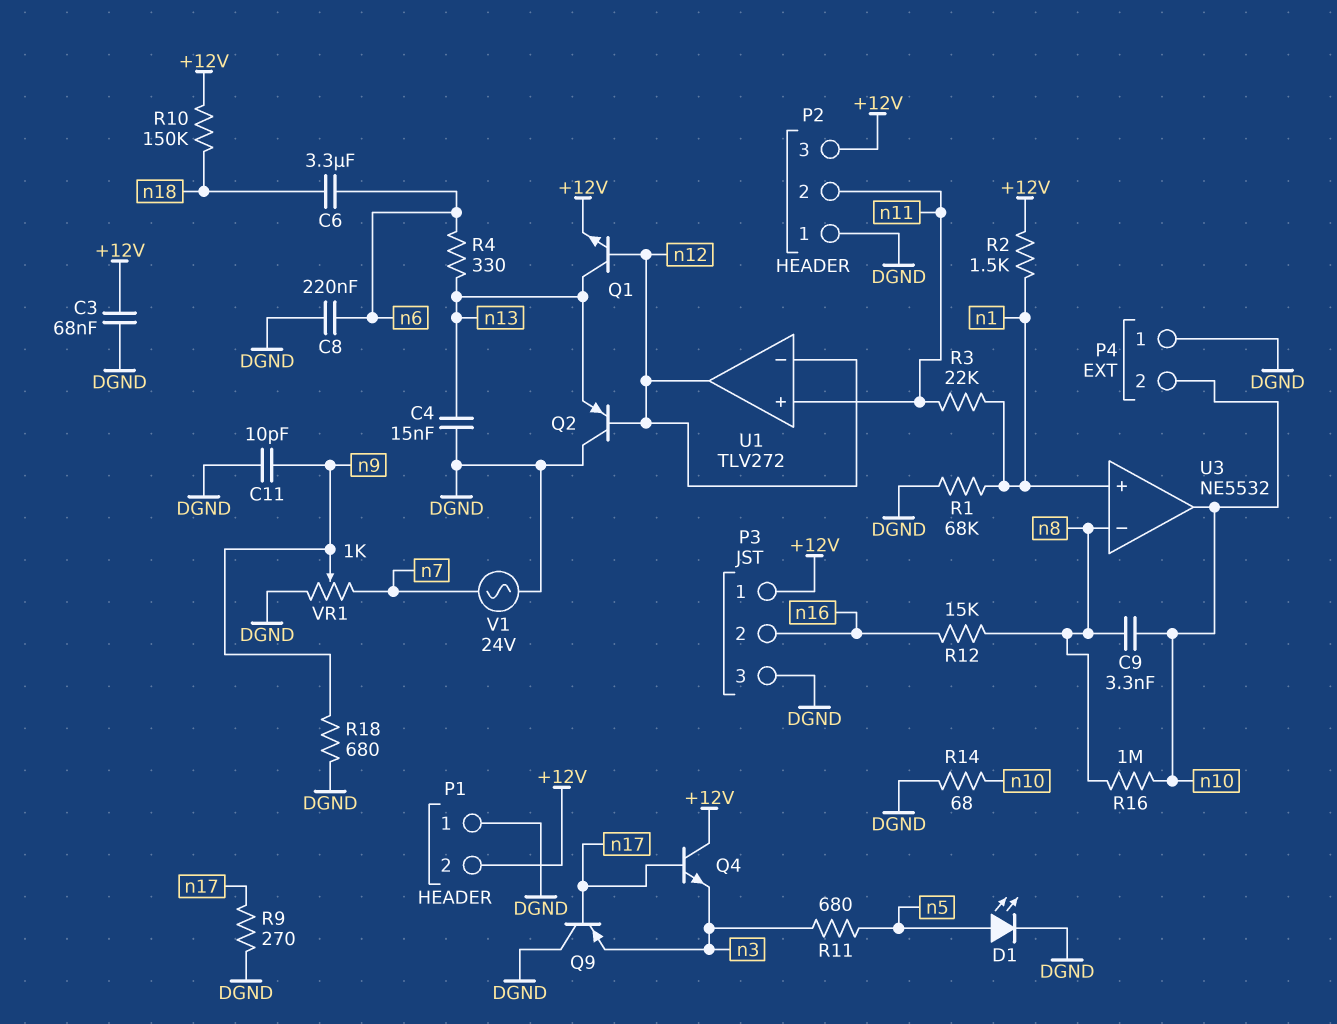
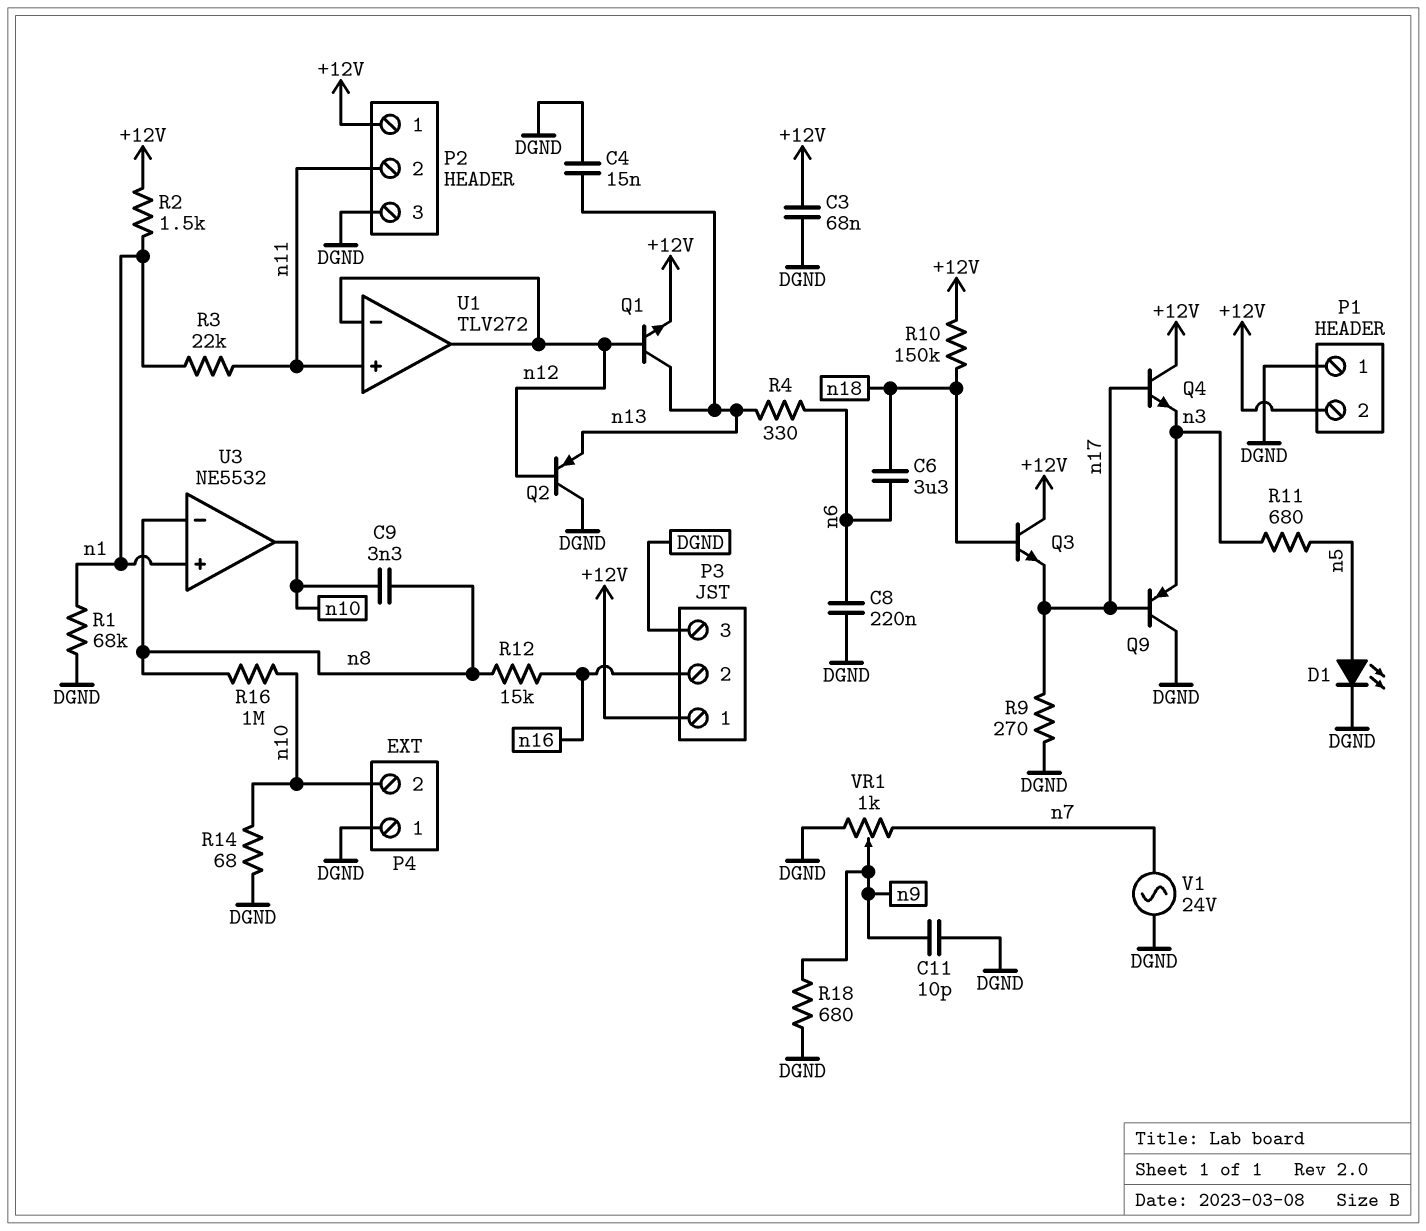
P2 pin 1: DGND -> +12V
P2 pin 3: +12V -> DGND
Q3: none -> NPN (B n18, C +12V, E n17)

